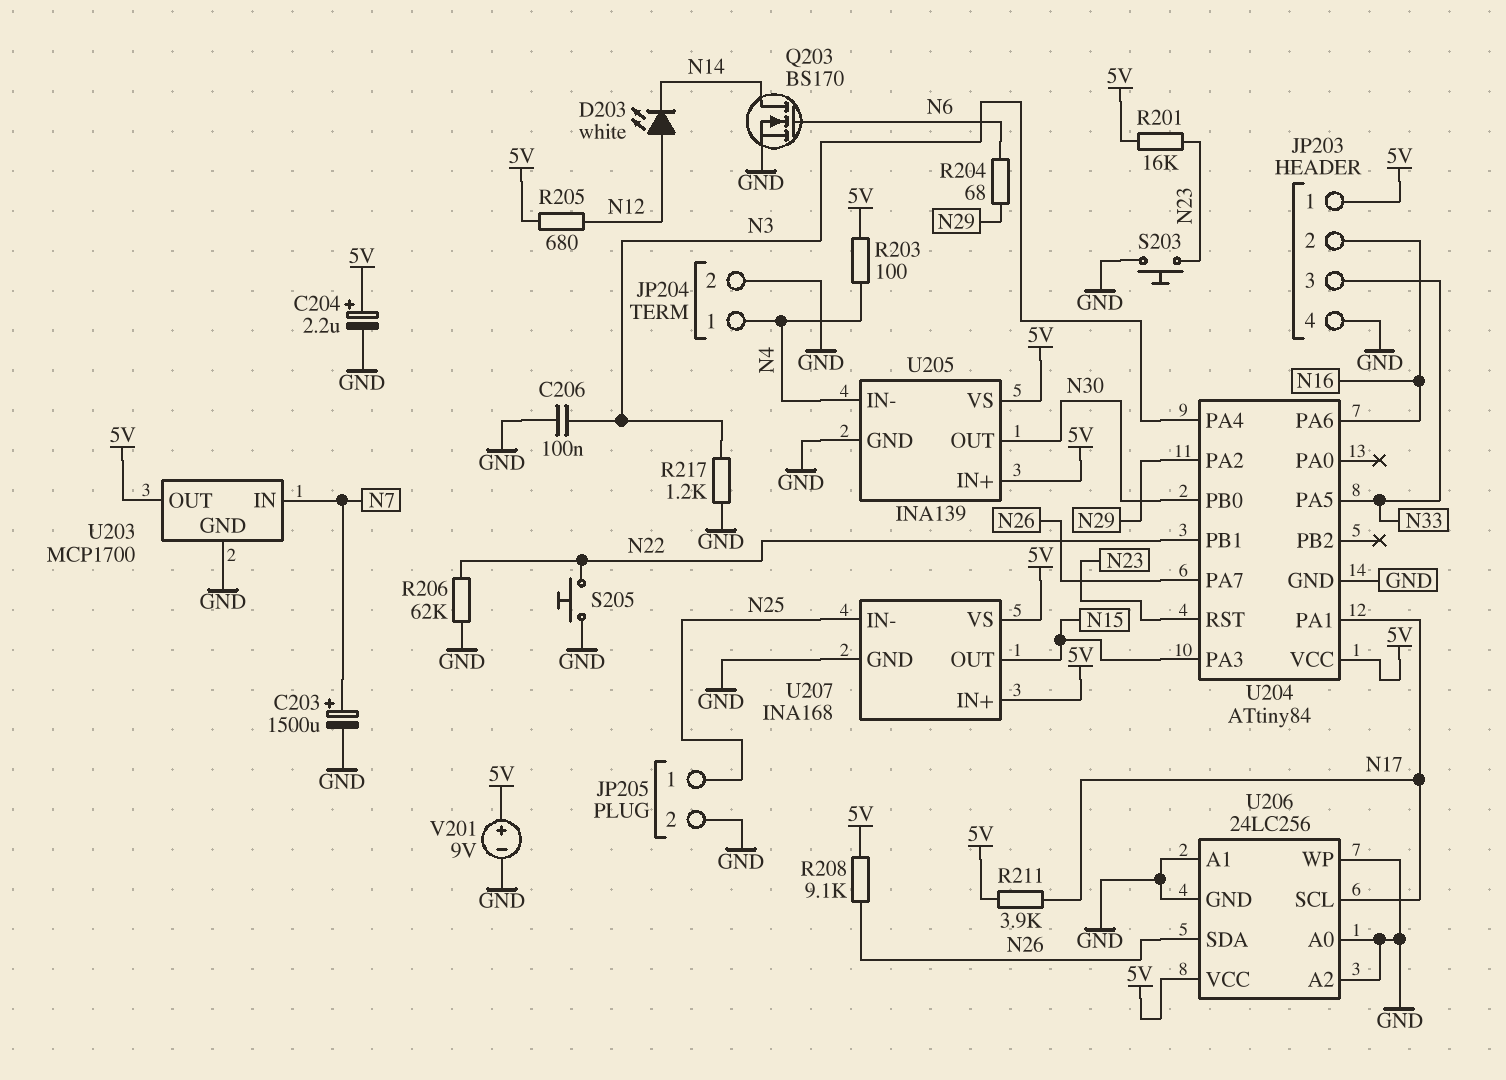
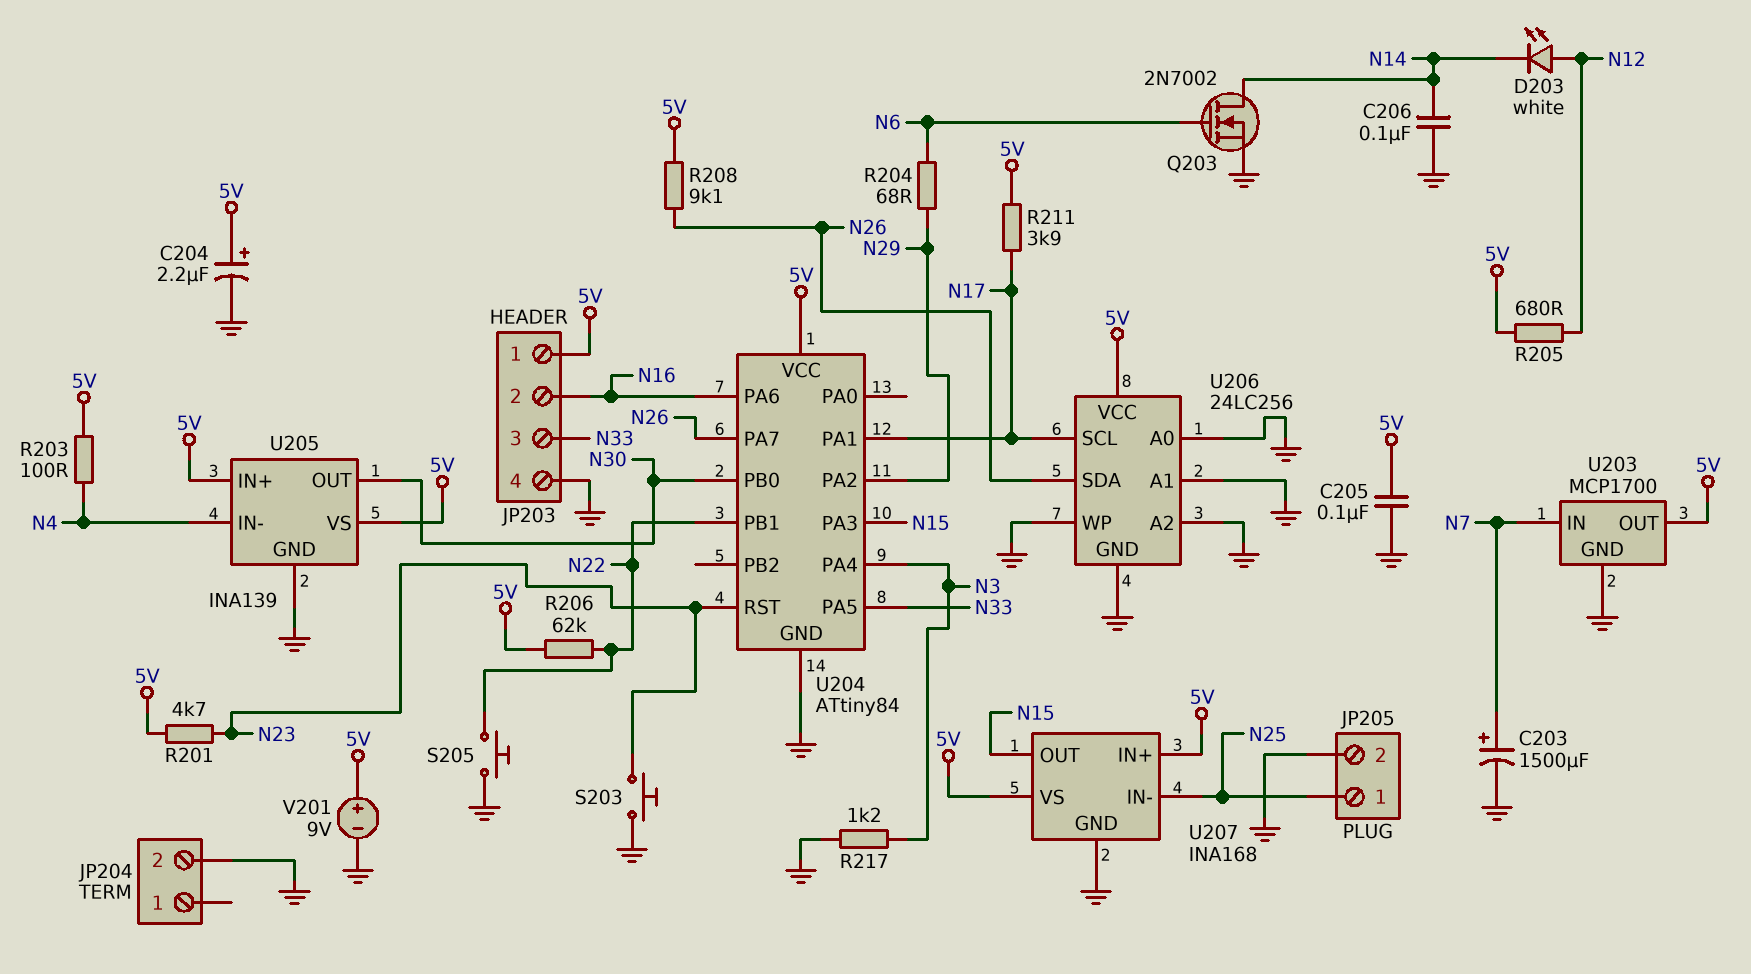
C205: none -> 100nF (5V, GND)
C206: 100nF (GND, N3) -> 100nF (GND, N14)
JP204 pin 1: N4 -> none
Q203: NMOS BS170 (G N6, D N14, S GND) -> NMOS 2N7002 (G N6, D N14, S GND)
R201: 16k (5V, N23) -> 4.7k (5V, N23)
R206: 62k (GND, N22) -> 62k (5V, N22)

